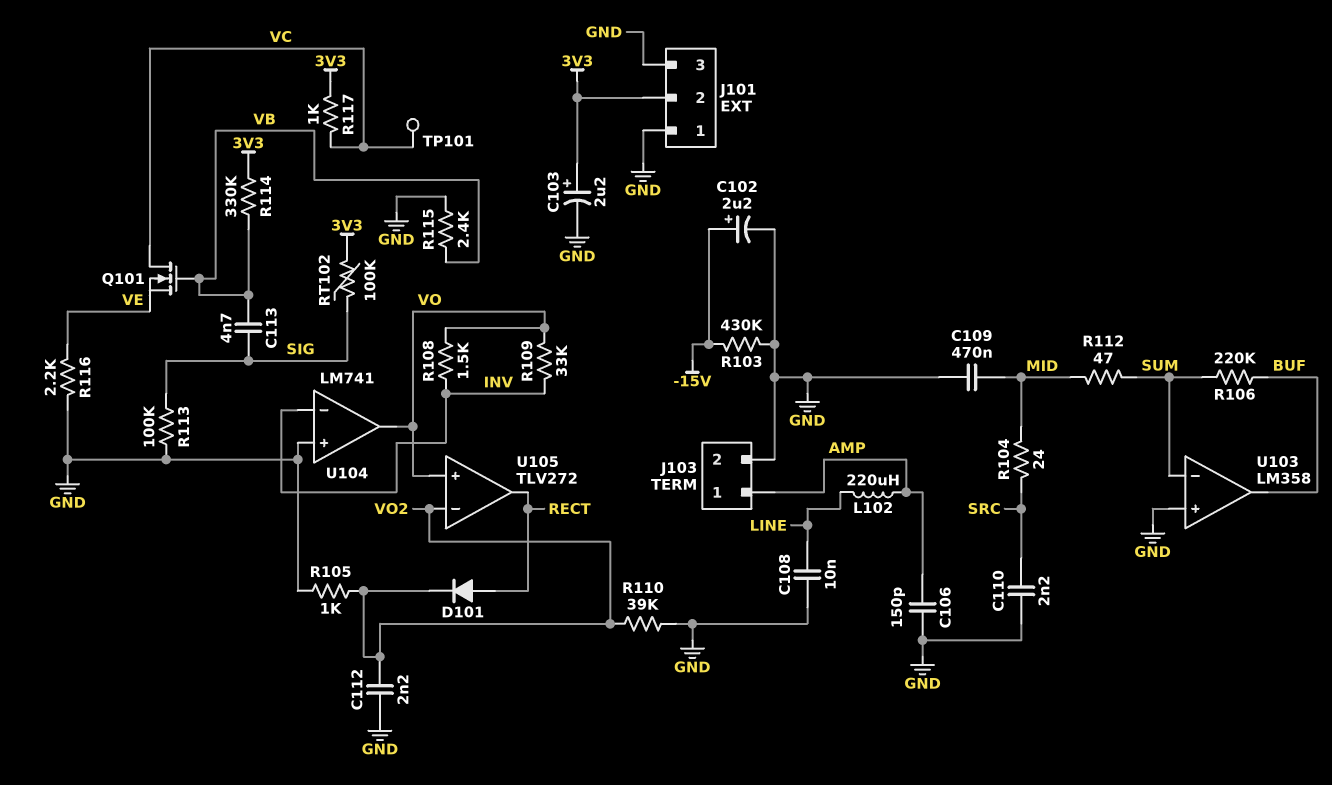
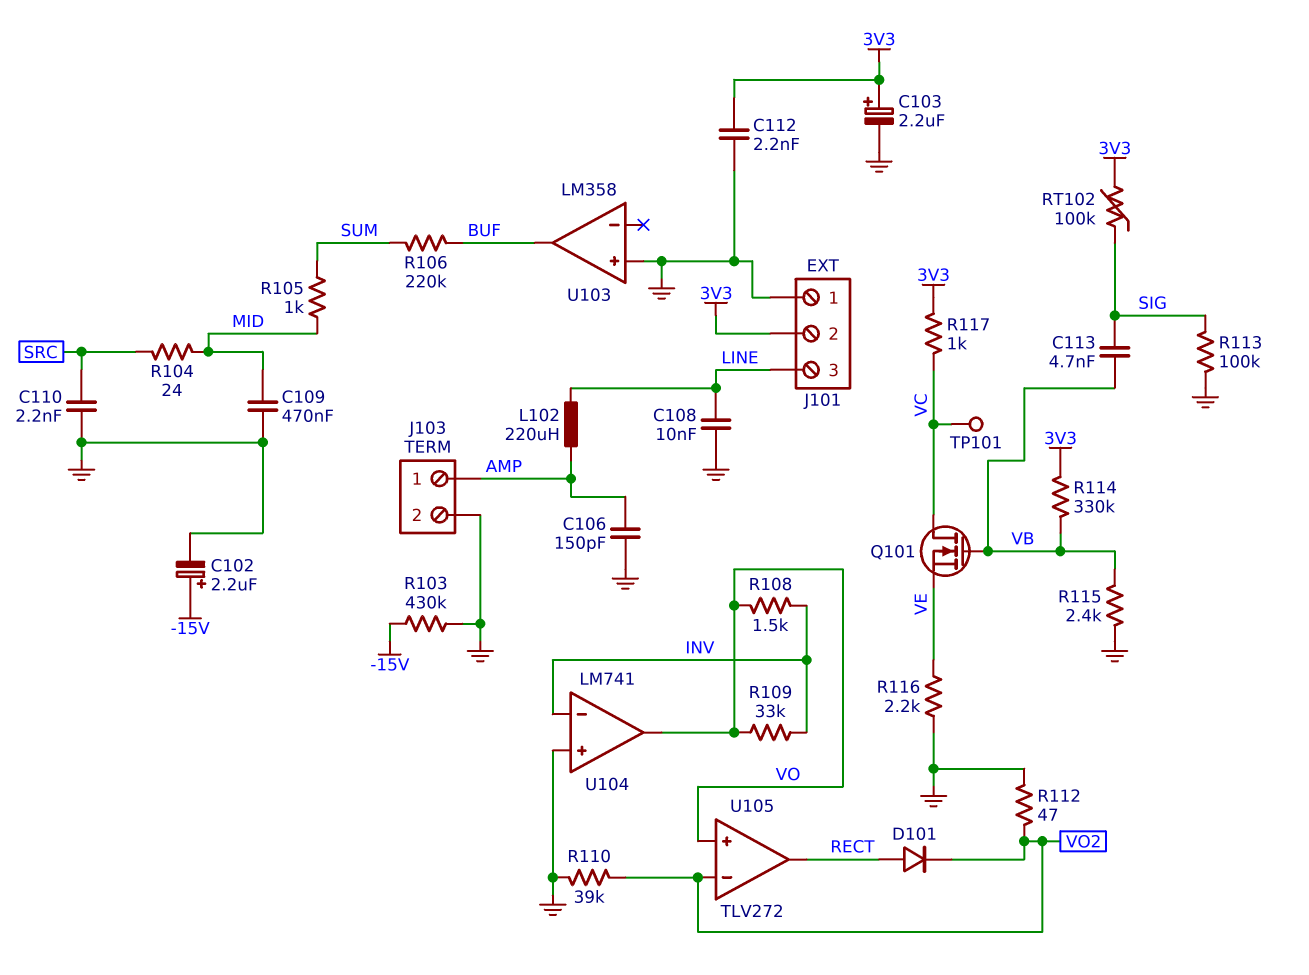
C112: 2.2nF (GND, VO2) -> 2.2nF (3V3, GND)
J101 pin 3: GND -> LINE
R105: 1k (GND, VO2) -> 1k (MID, SUM)
R112: 47 (MID, SUM) -> 47 (GND, VO2)
U103 pin in-: SUM -> none

